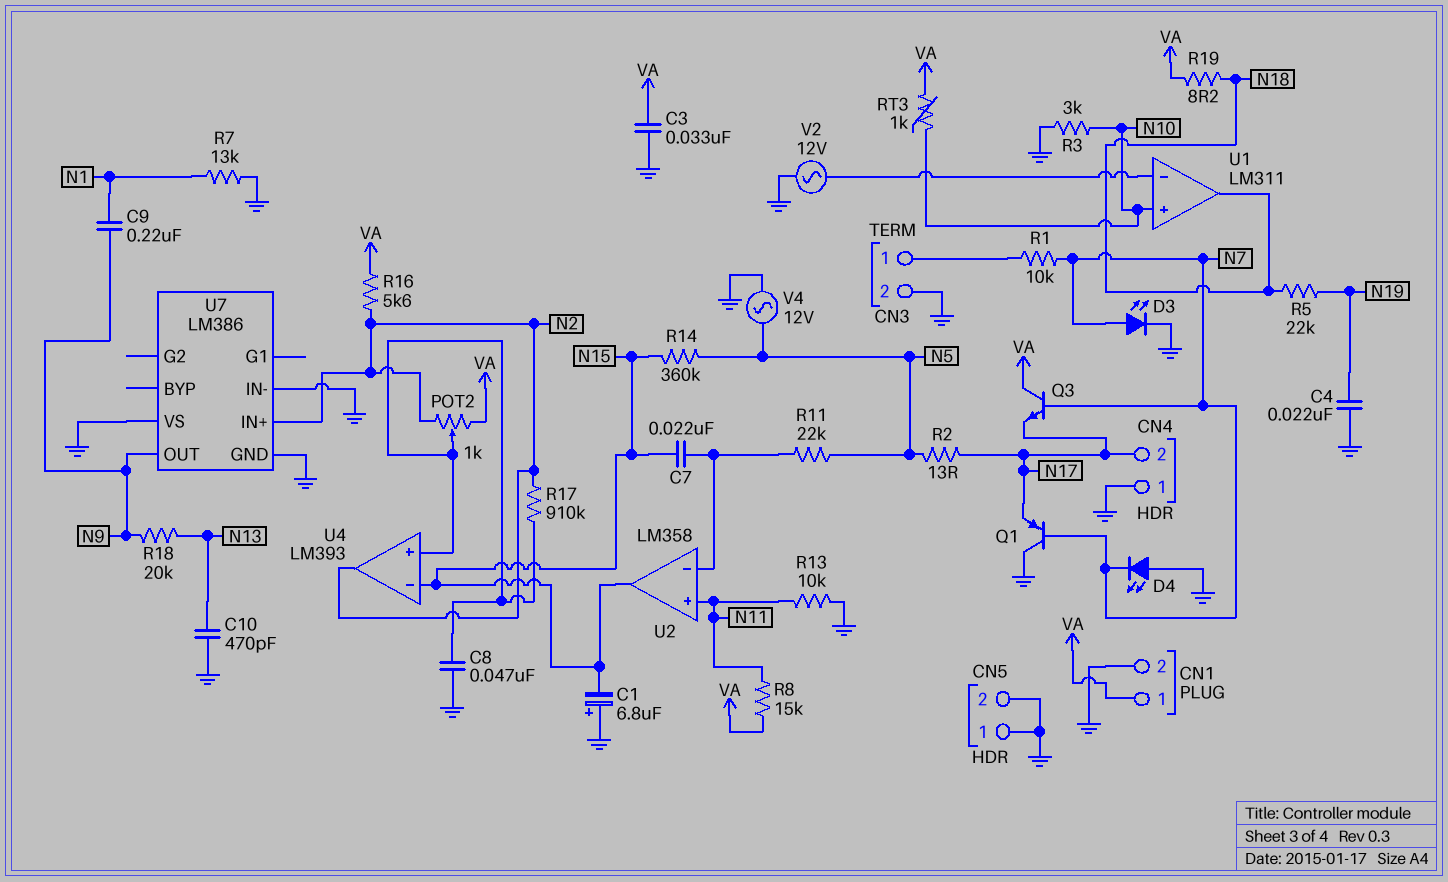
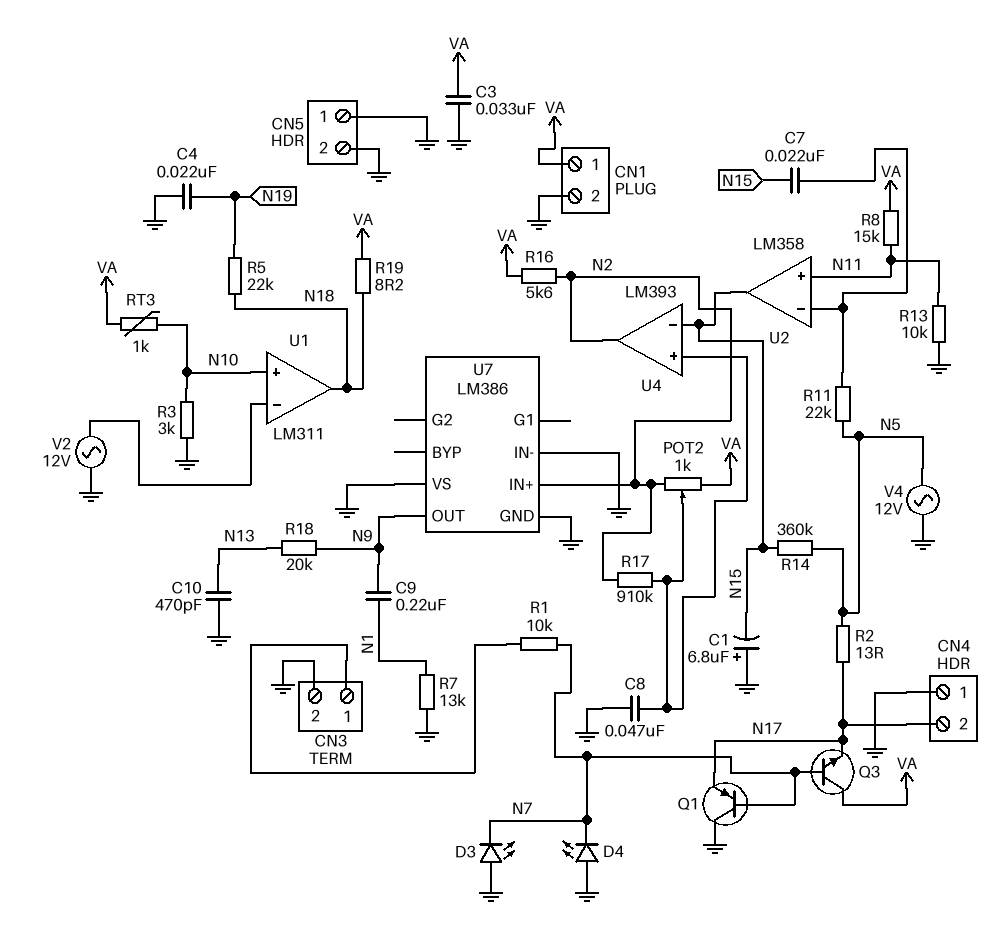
D3: LED (A N7, K GND) -> LED (A GND, K N7)

